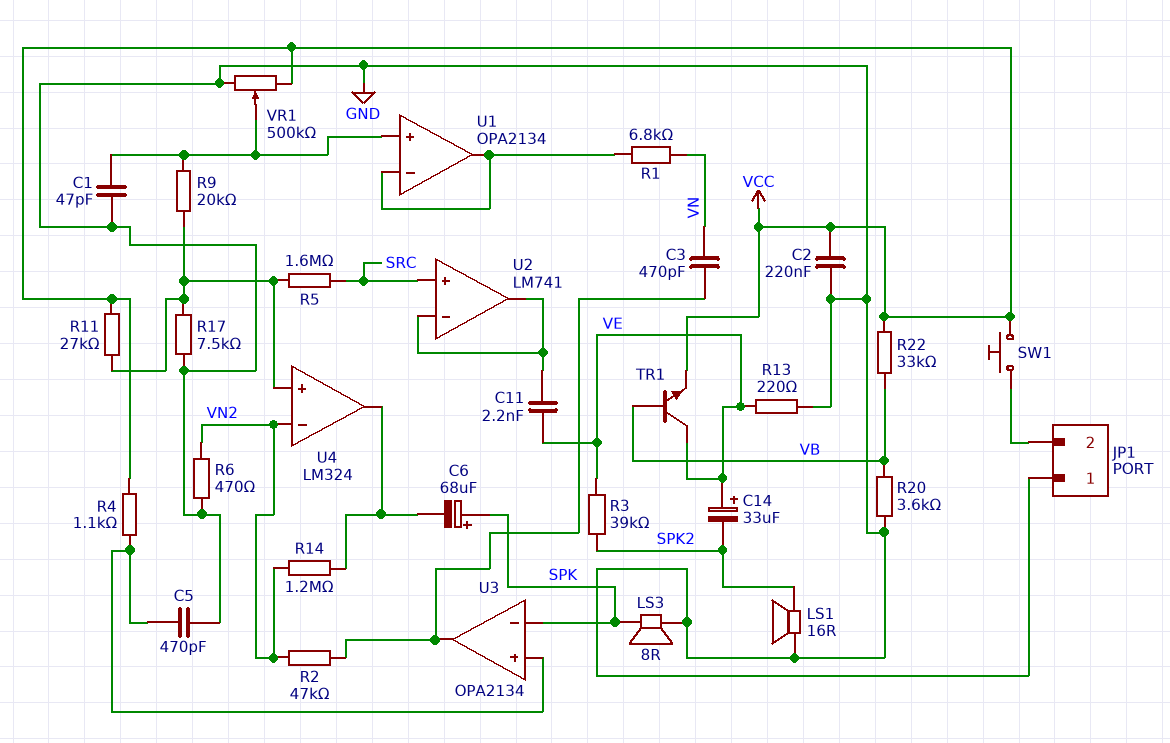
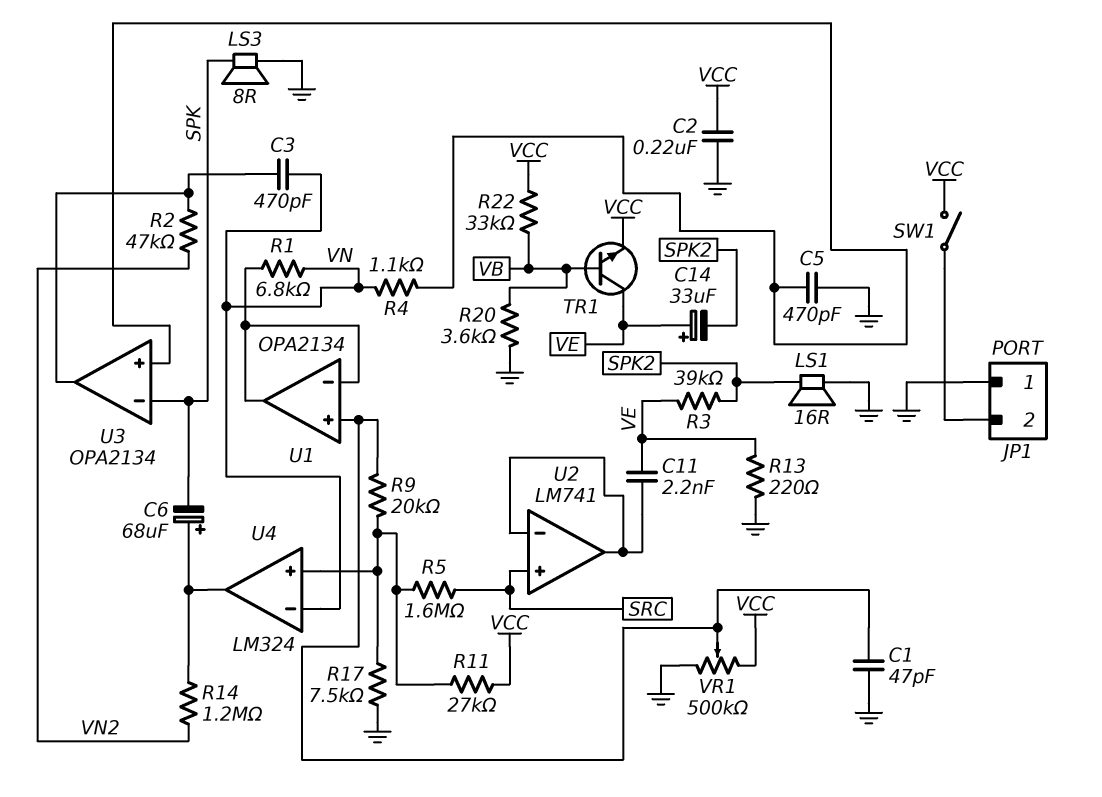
C6: 68uF (plus SPK, minus U4/out) -> 68uF (plus U4/out, minus SPK)
R4: 1.1k (U3/in+, VCC) -> 1.1k (U3/in+, VN)
R6: 470 (GND, VN2) -> none
SW1: button (JP1/2, VCC) -> switch (JP1/2, VCC)
U4 pin in-: VN2 -> VN

